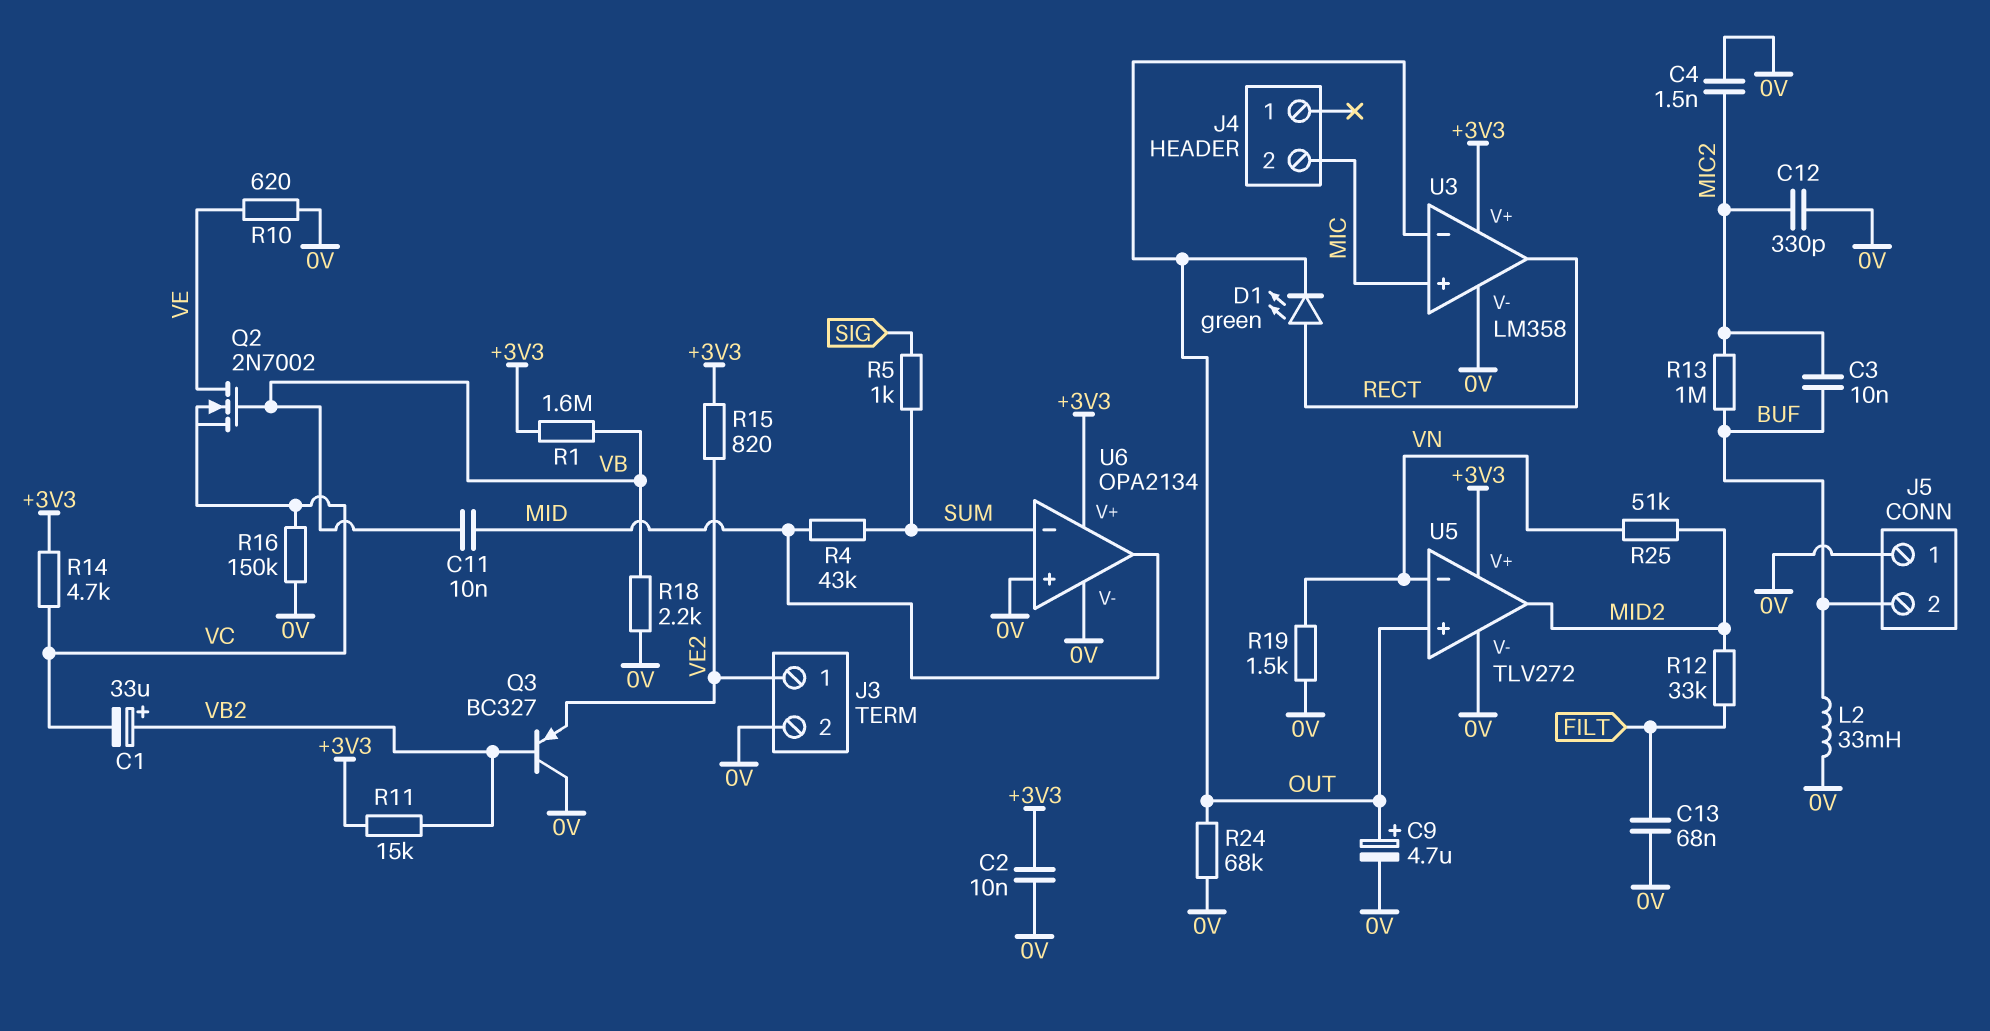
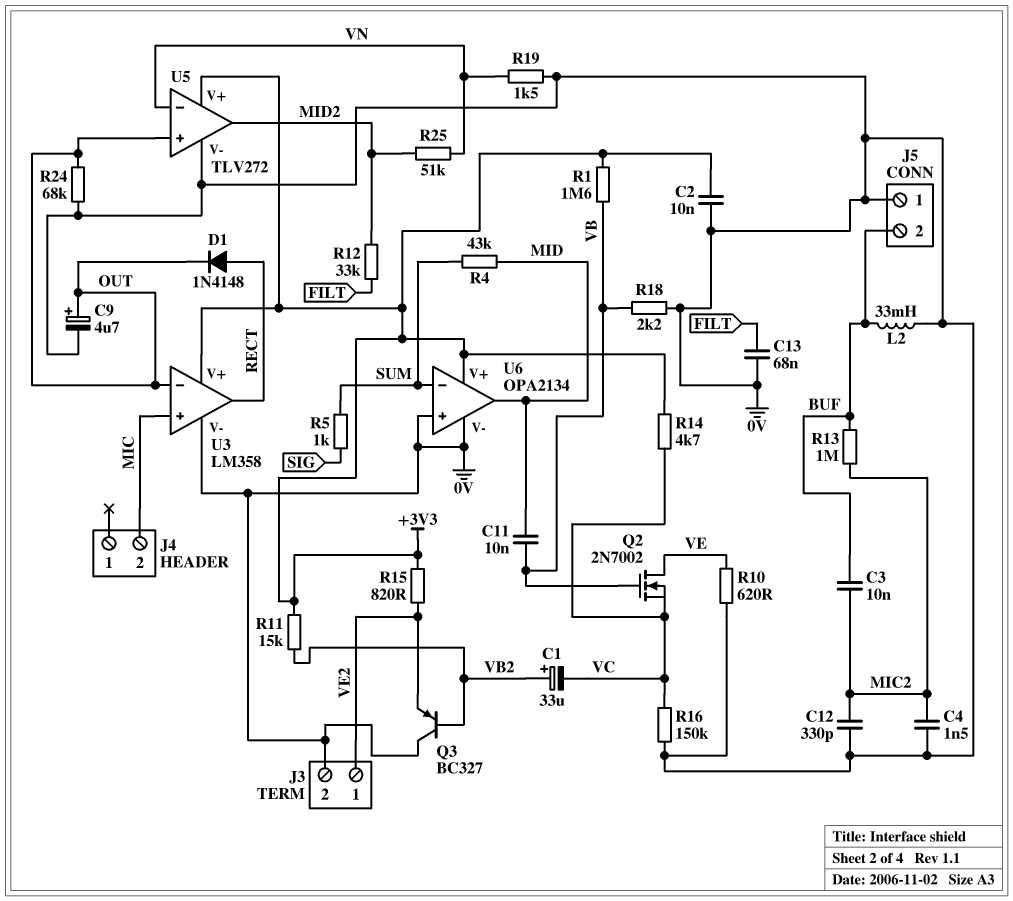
D1: LED green (A RECT, K OUT) -> diode 1N4148 (A RECT, K OUT)

